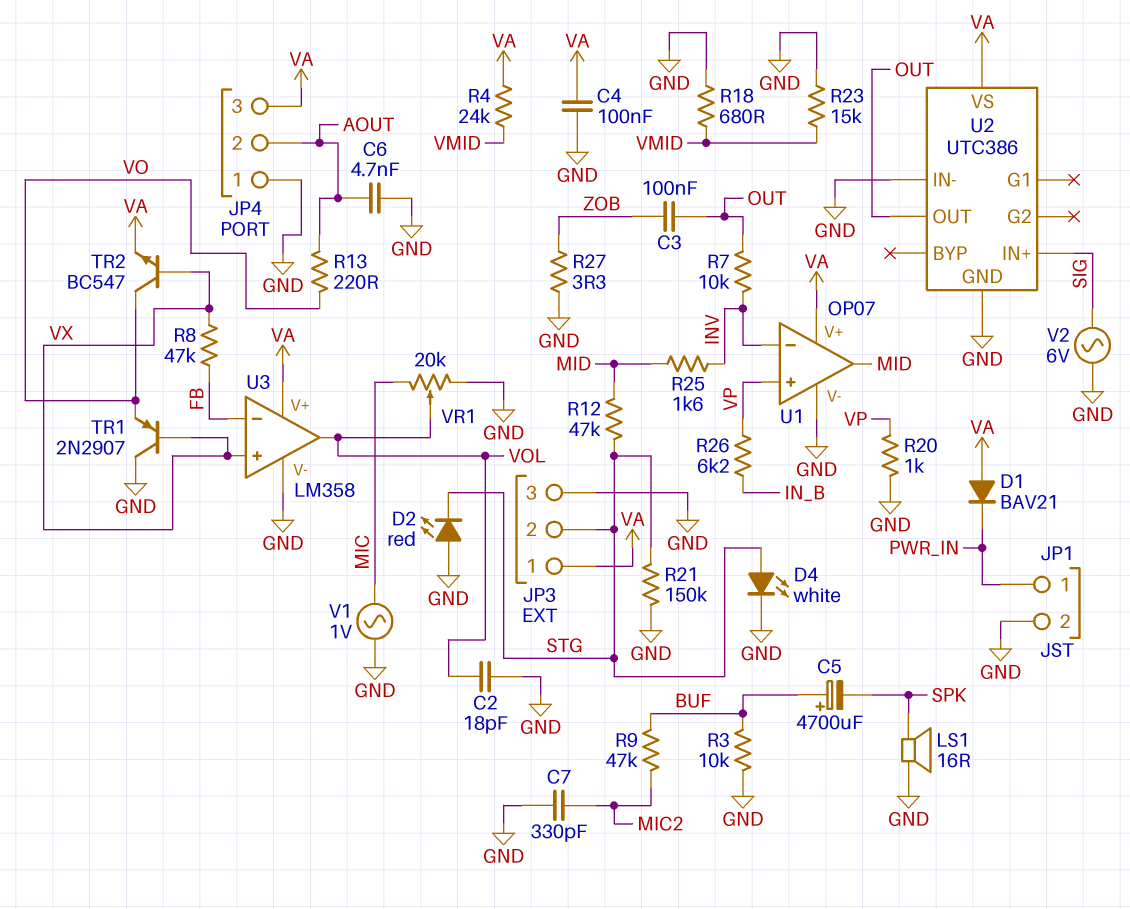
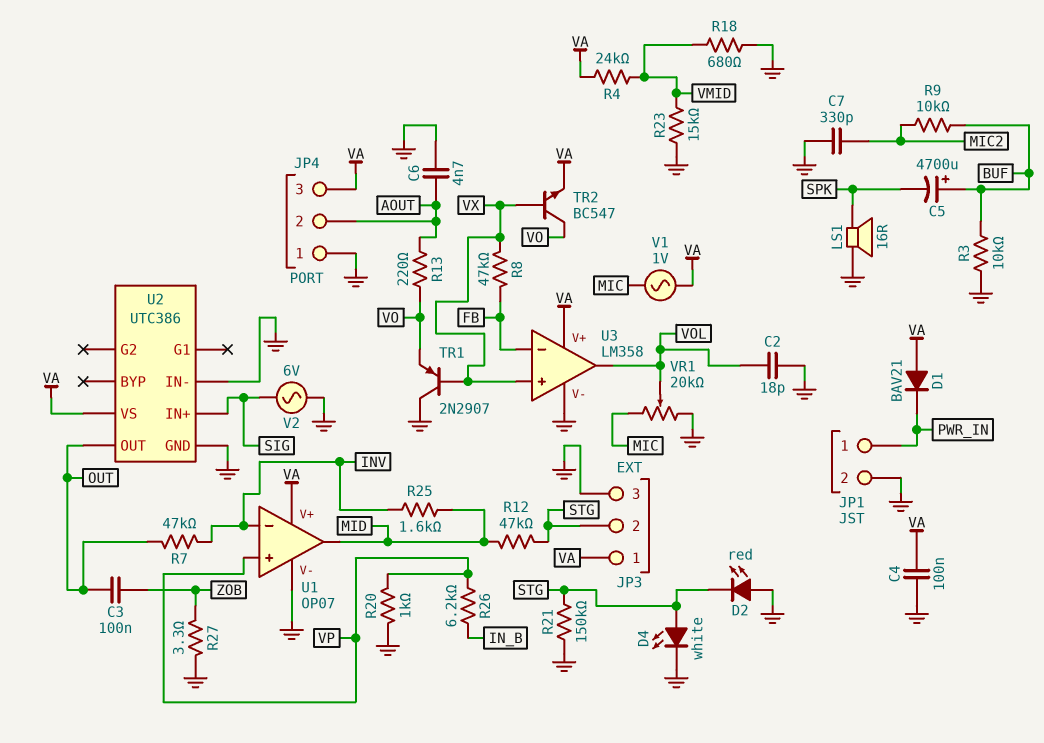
R7: 10k (INV, OUT) -> 47k (INV, OUT)
R9: 47k (BUF, MIC2) -> 10k (BUF, MIC2)
V1: AC 1V (GND, MIC) -> AC 1V (MIC, VA)

